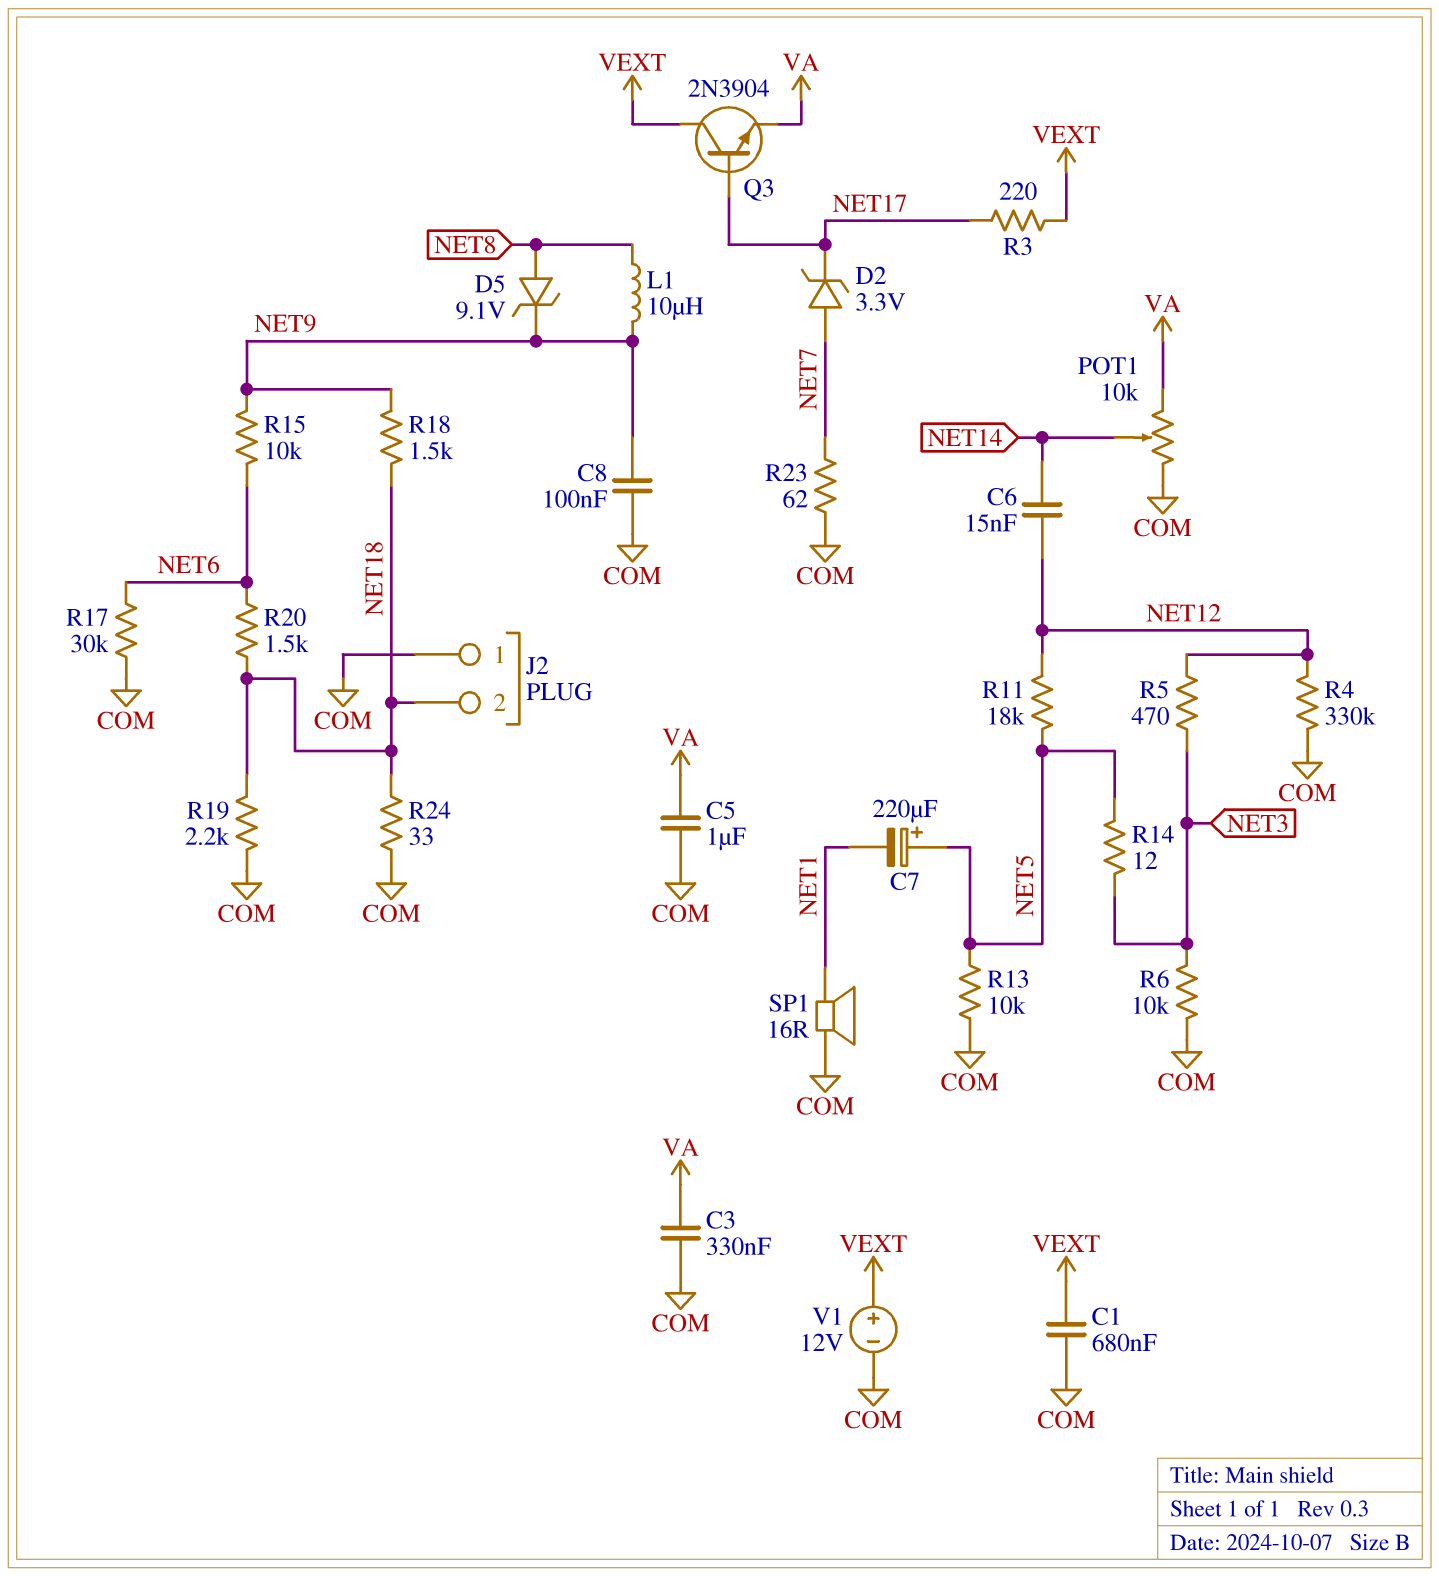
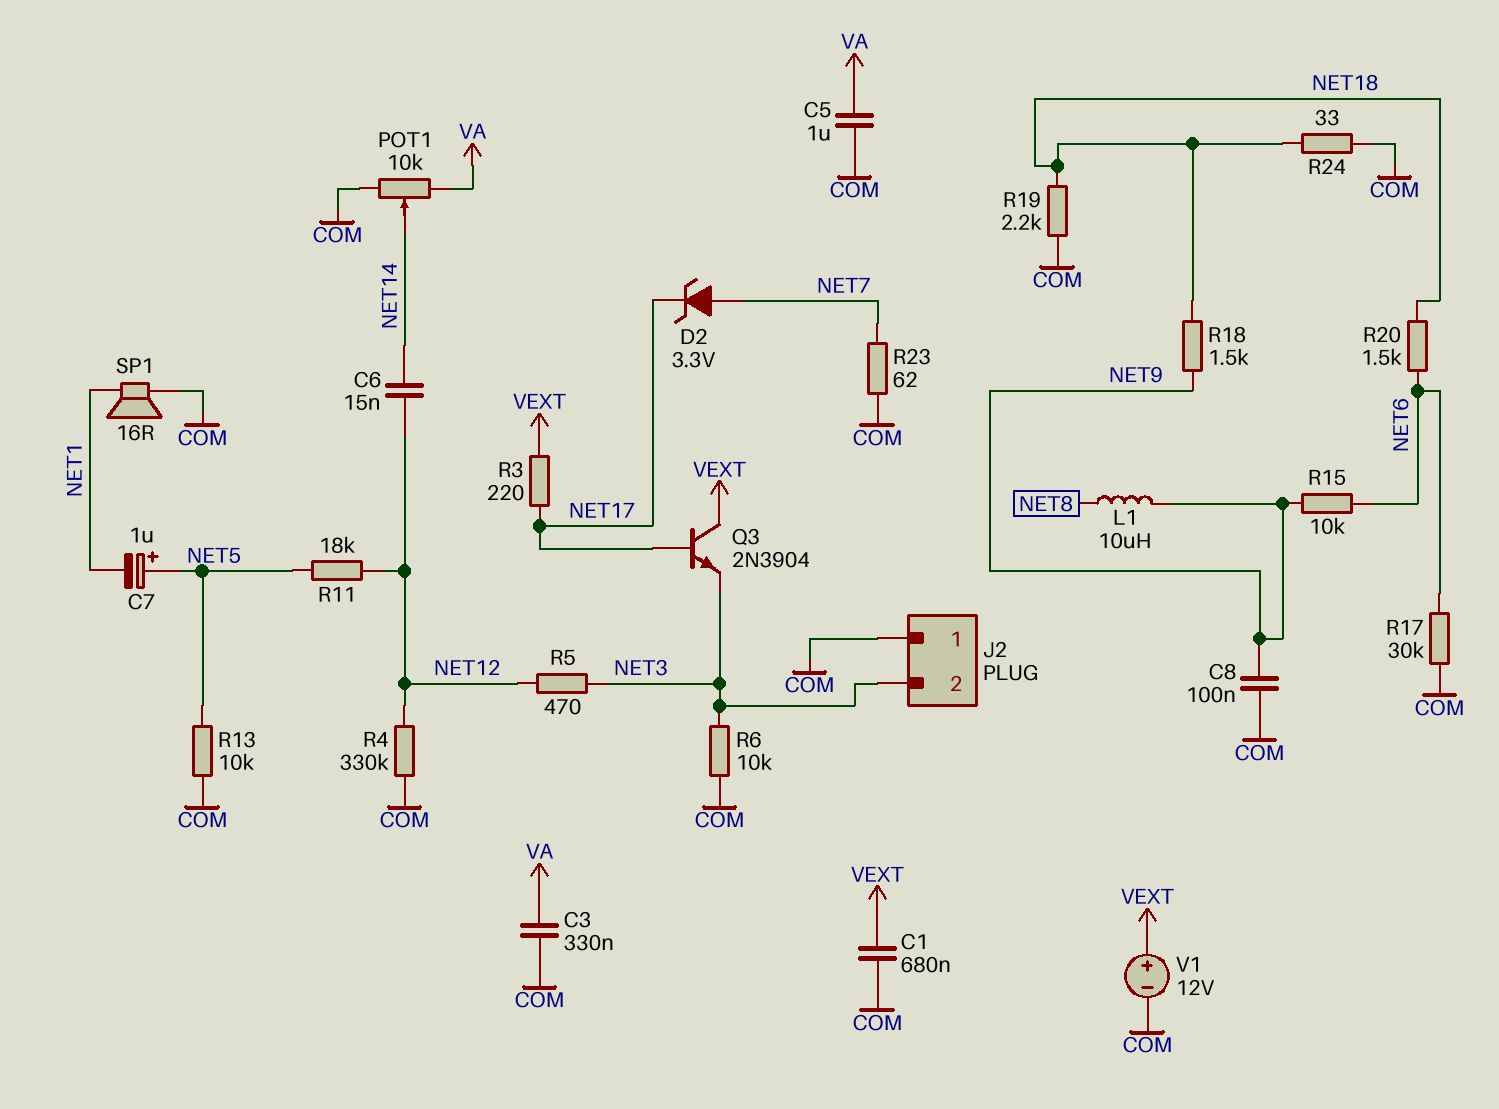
C7: 220uF (plus NET5, minus NET1) -> 1uF (plus NET5, minus NET1)
D5: zener 9.1V (A NET8, K NET9) -> none
J2 pin 2: NET18 -> NET3
Q3: NPN 2N3904 (B NET17, C VEXT, E VA) -> NPN 2N3904 (B NET17, C VEXT, E NET3)
R14: 12 (NET3, NET5) -> none

